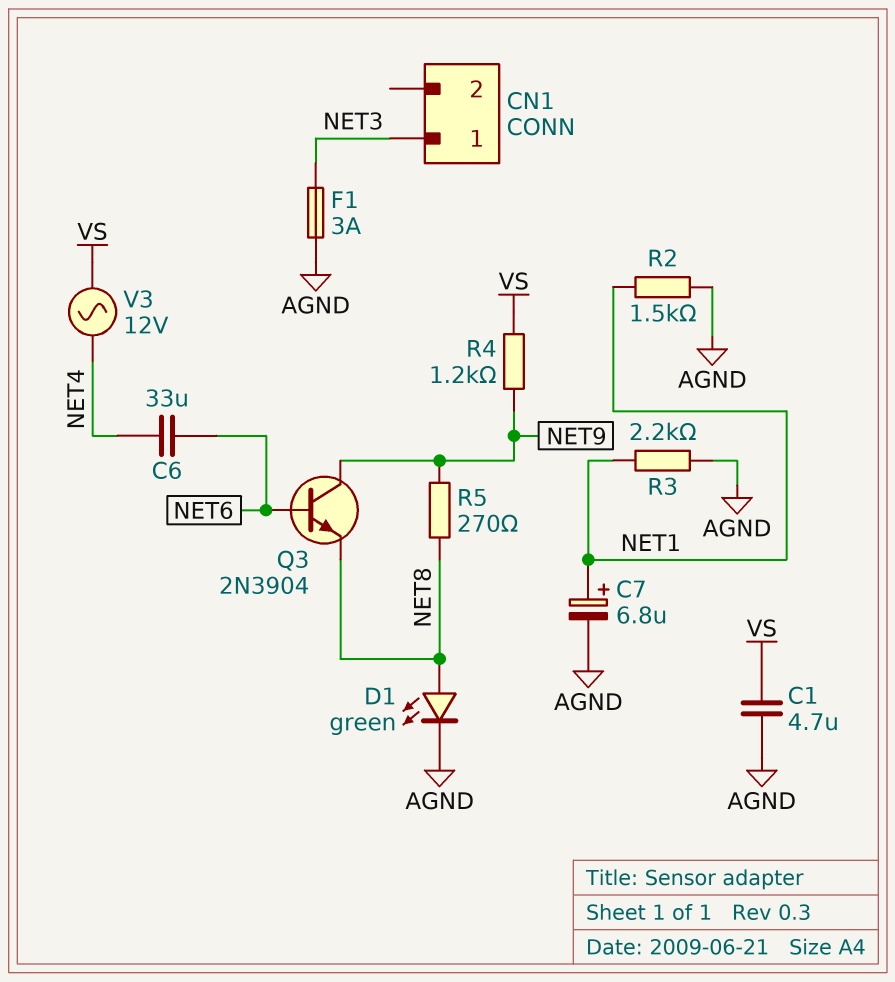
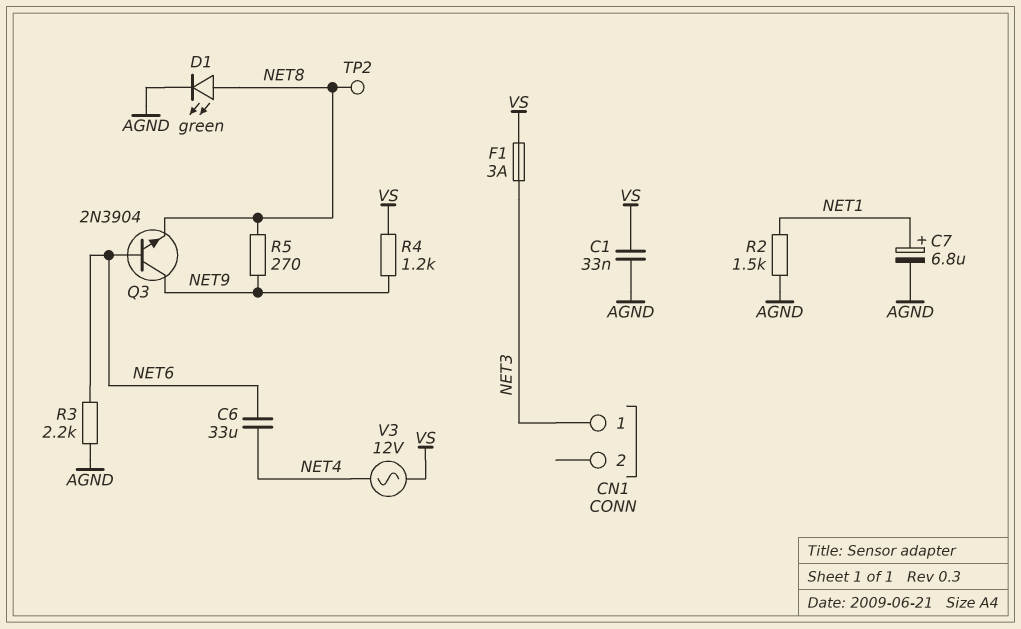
C1: 4.7uF (AGND, VS) -> 33nF (AGND, VS)
F1: 3A (AGND, NET3) -> 3A (NET3, VS)
R3: 2.2k (AGND, NET1) -> 2.2k (AGND, NET6)
TP2: none -> test point (NET8)

